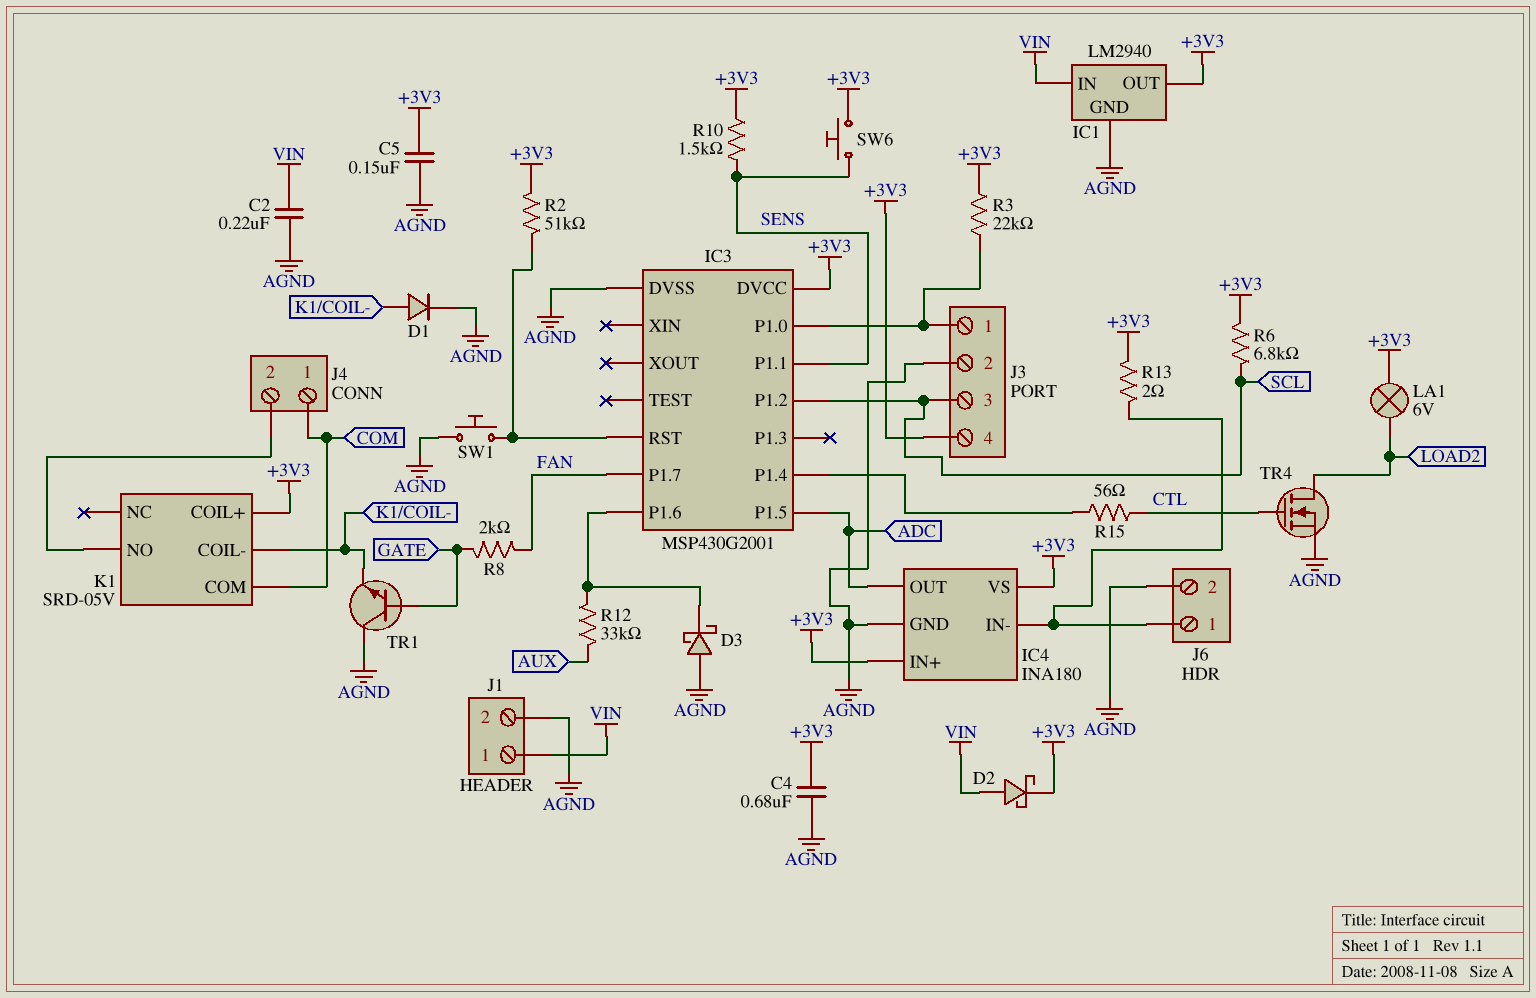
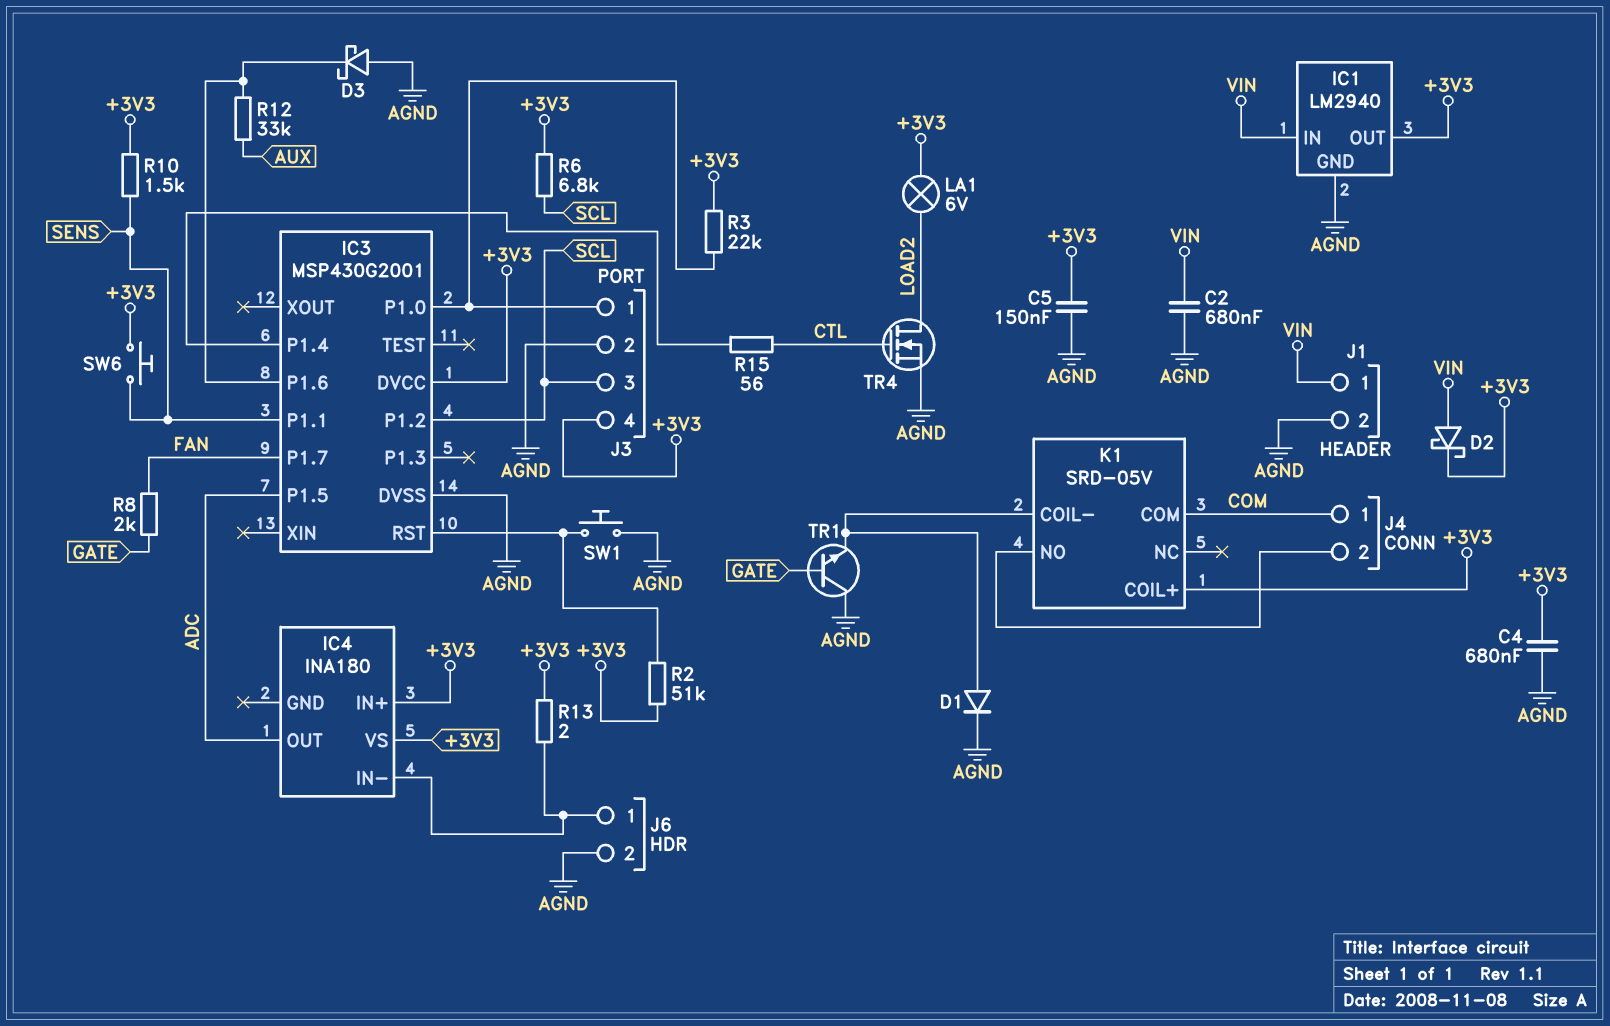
C2: 220nF (AGND, VIN) -> 680nF (AGND, VIN)
IC4 pin GND: AGND -> none

